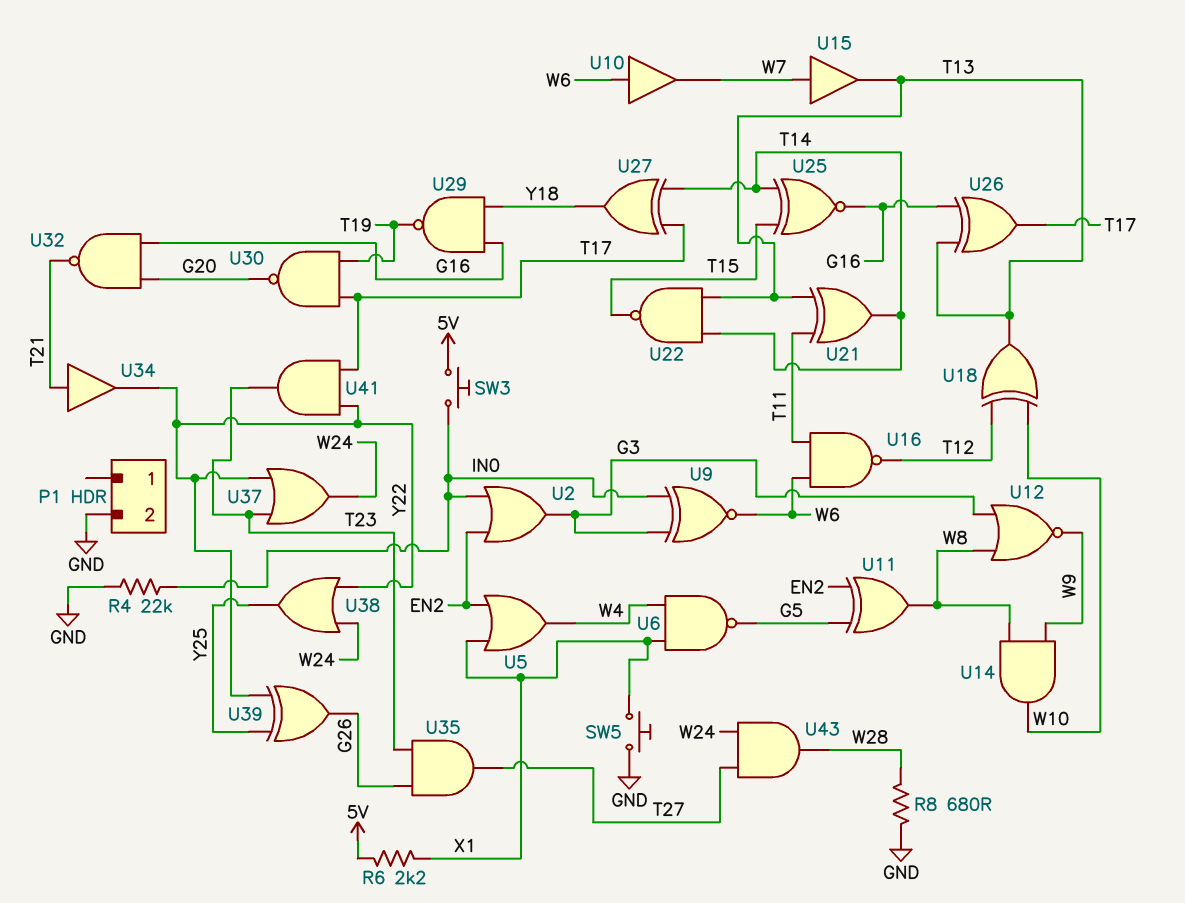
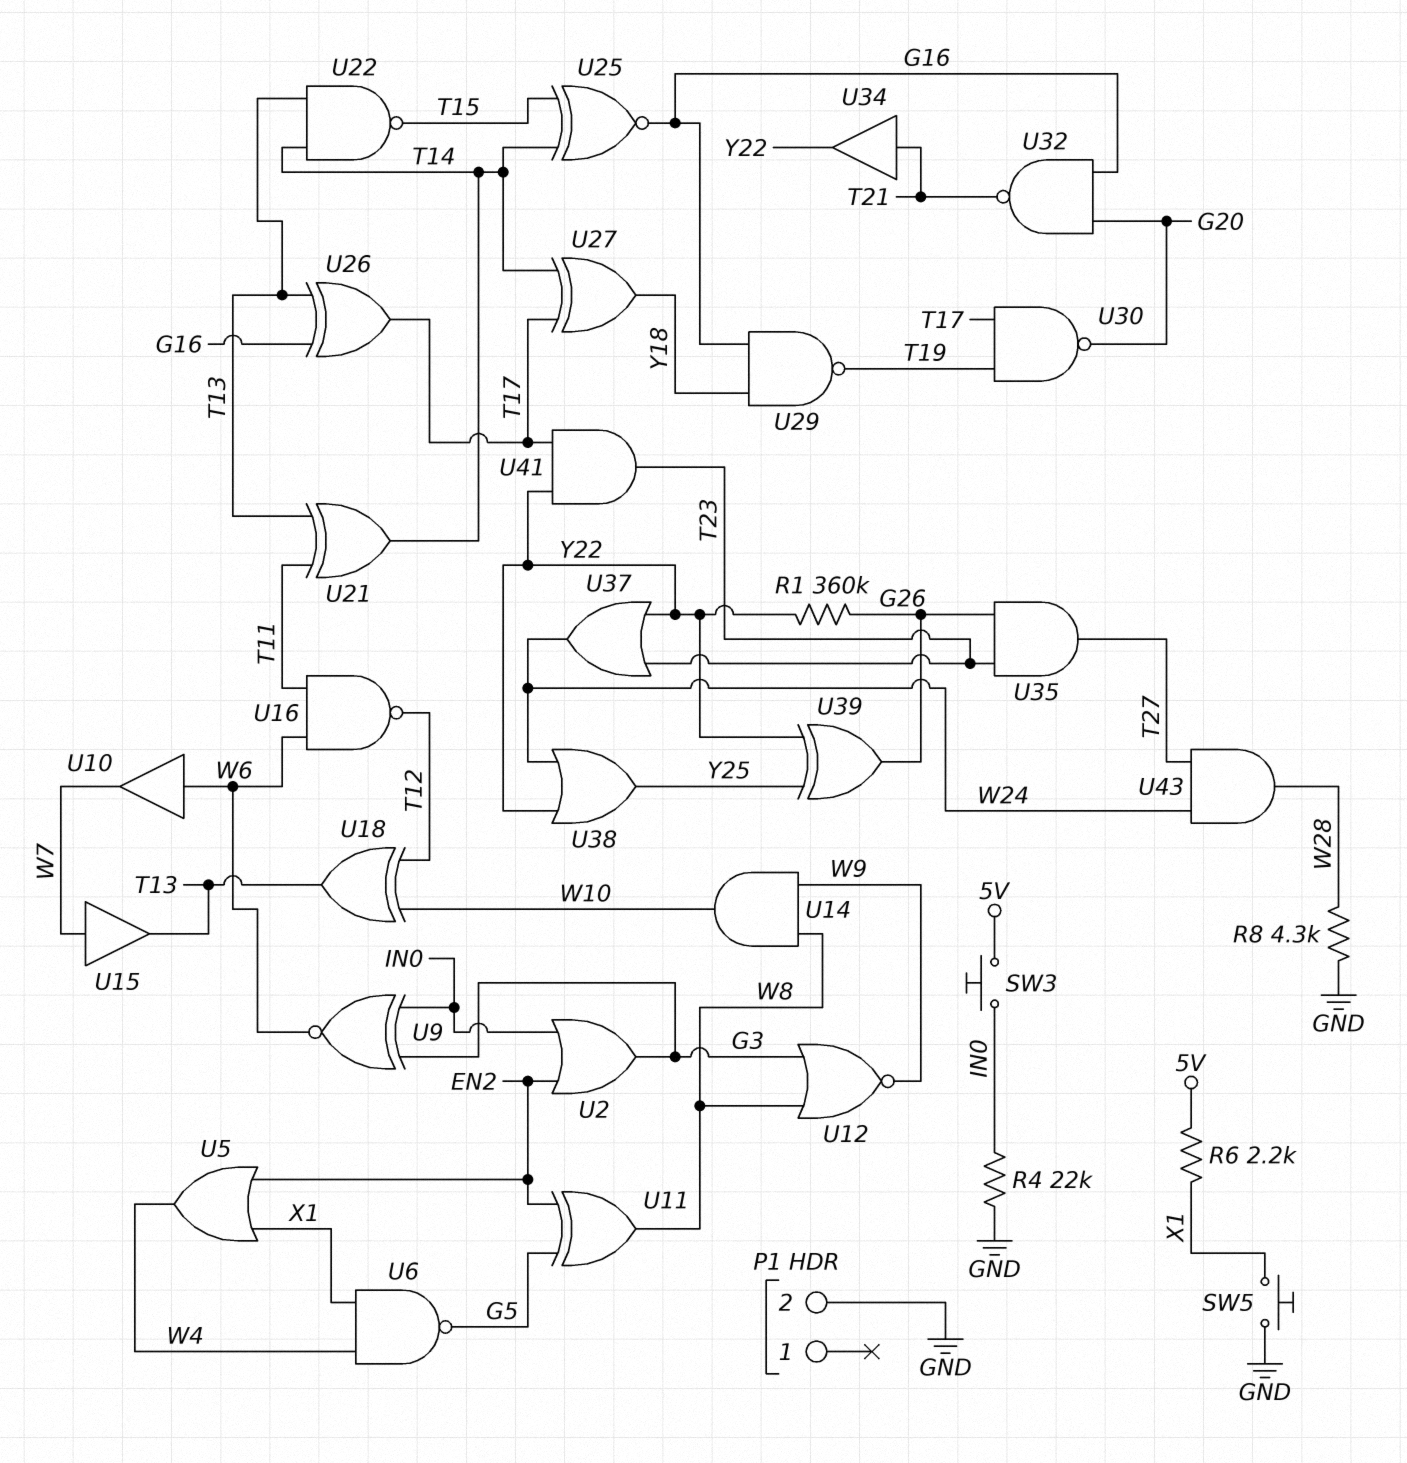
R1: none -> 360k (G26, Y22)
R8: 680 (GND, W28) -> 4.3k (GND, W28)

